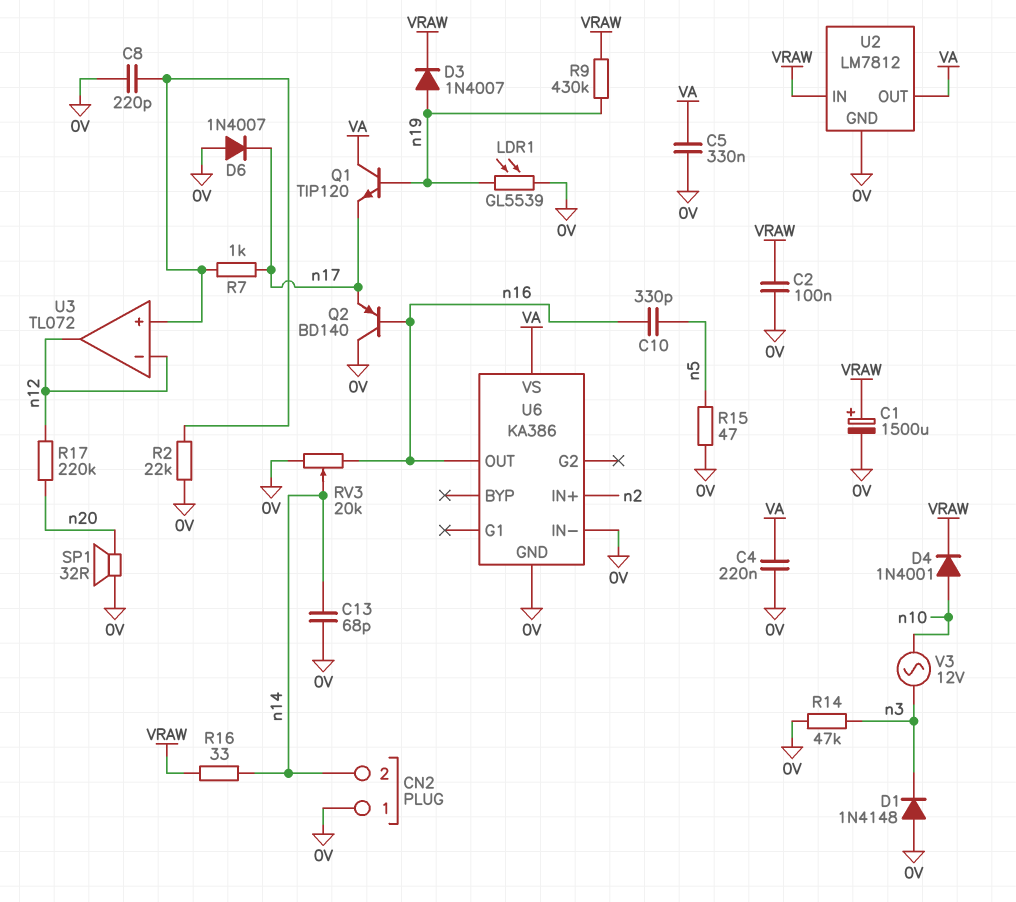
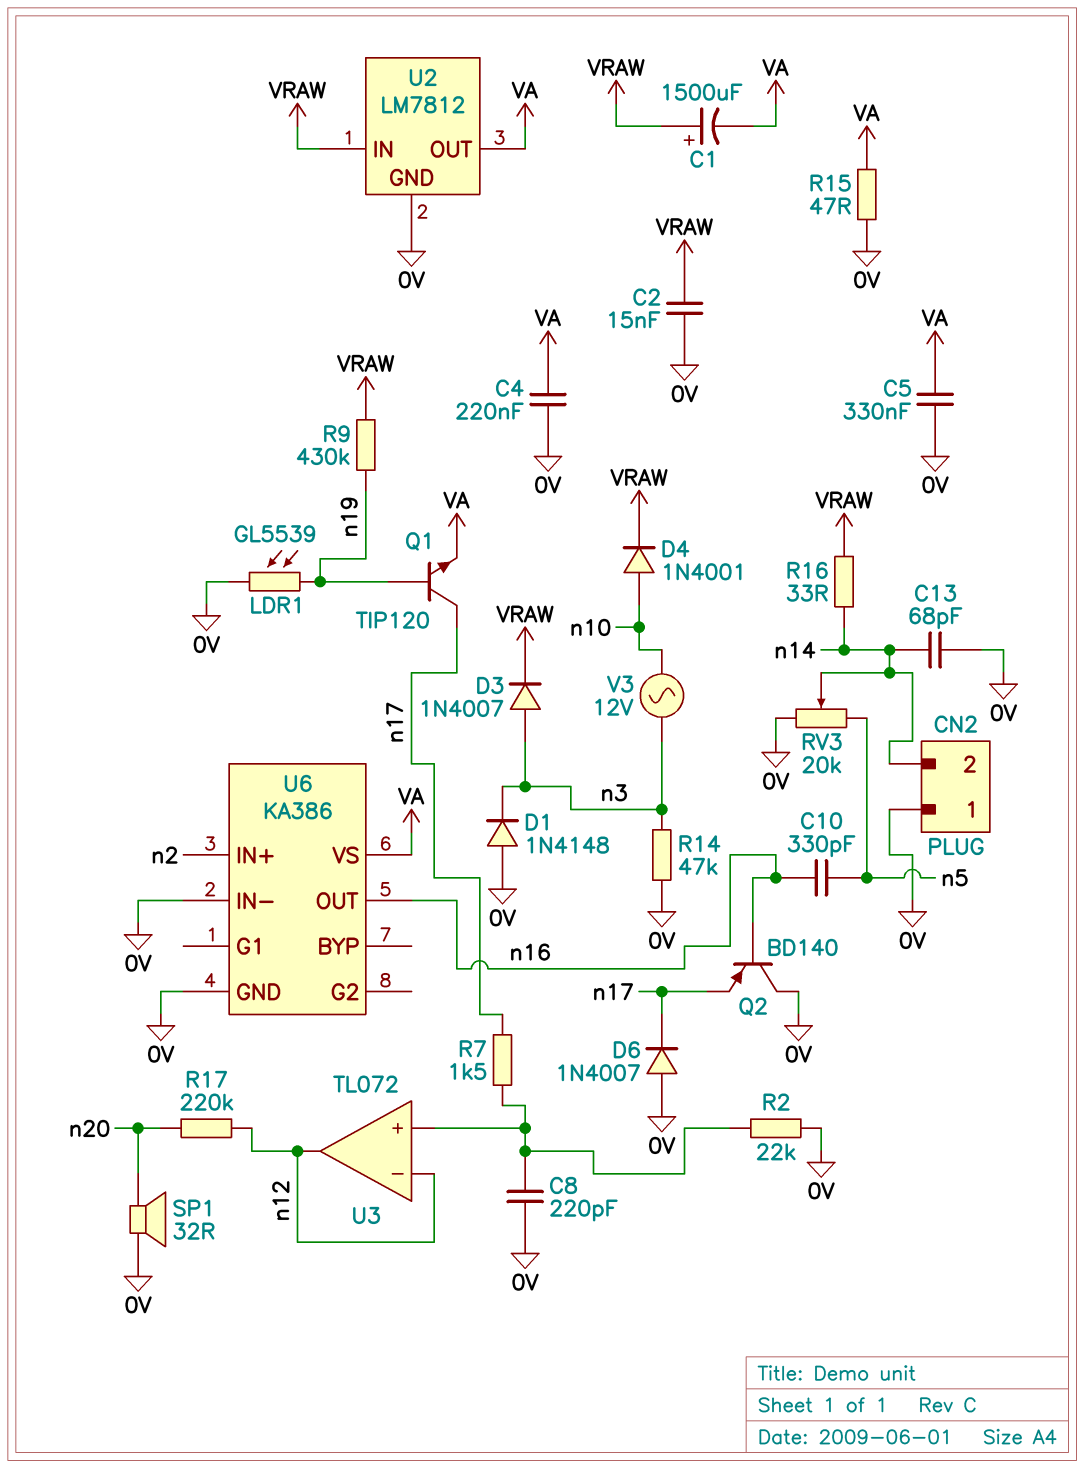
C1: 1500uF (plus VRAW, minus 0V) -> 1500uF (plus VRAW, minus VA)
C2: 100nF (0V, VRAW) -> 15nF (0V, VRAW)
D3: diode 1N4007 (A n19, K VRAW) -> diode 1N4007 (A n3, K VRAW)
Q1: NPN TIP120 (B n19, C VA, E n17) -> NPN TIP120 (B n19, C n17, E VA)
R7: 1k (U3/in+, n17) -> 1.5k (U3/in+, n17)
R15: 47 (0V, n5) -> 47 (0V, VA)
RV3: 20k (0V, n16, wiper n14) -> 20k (0V, n5, wiper n14)

